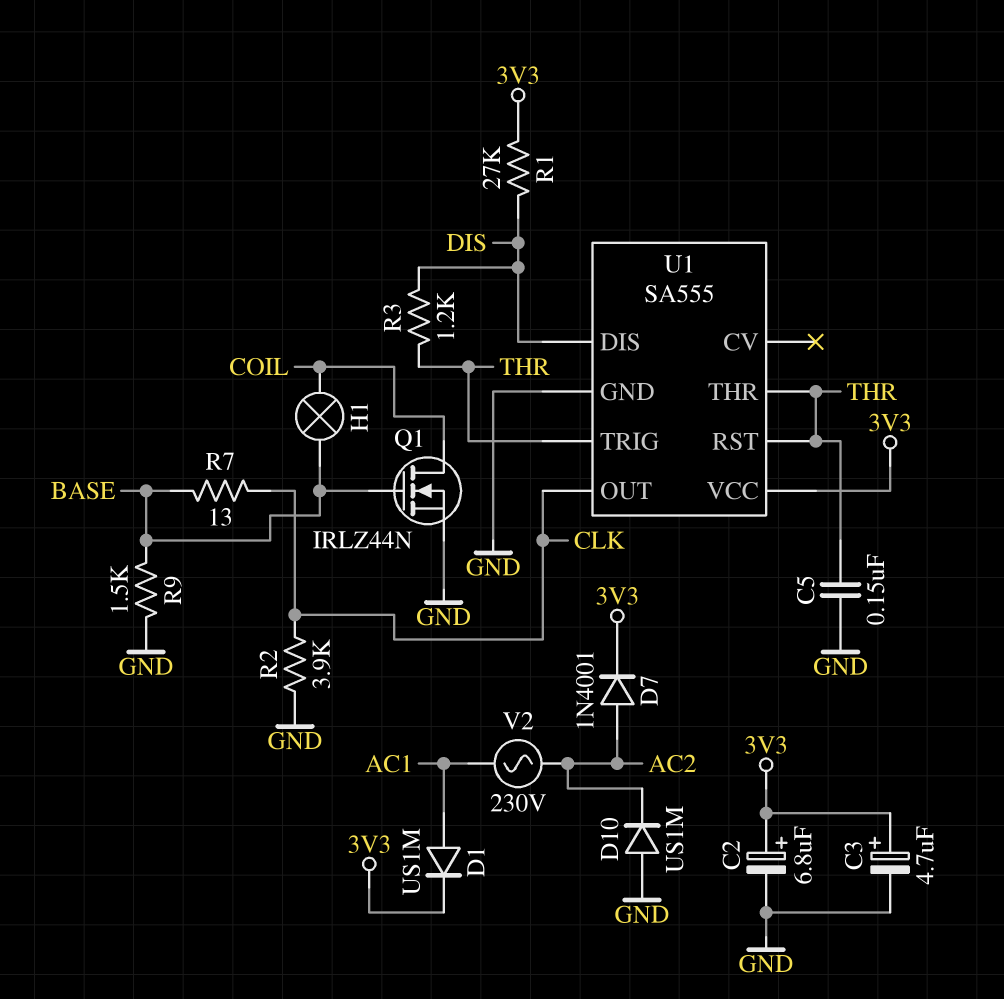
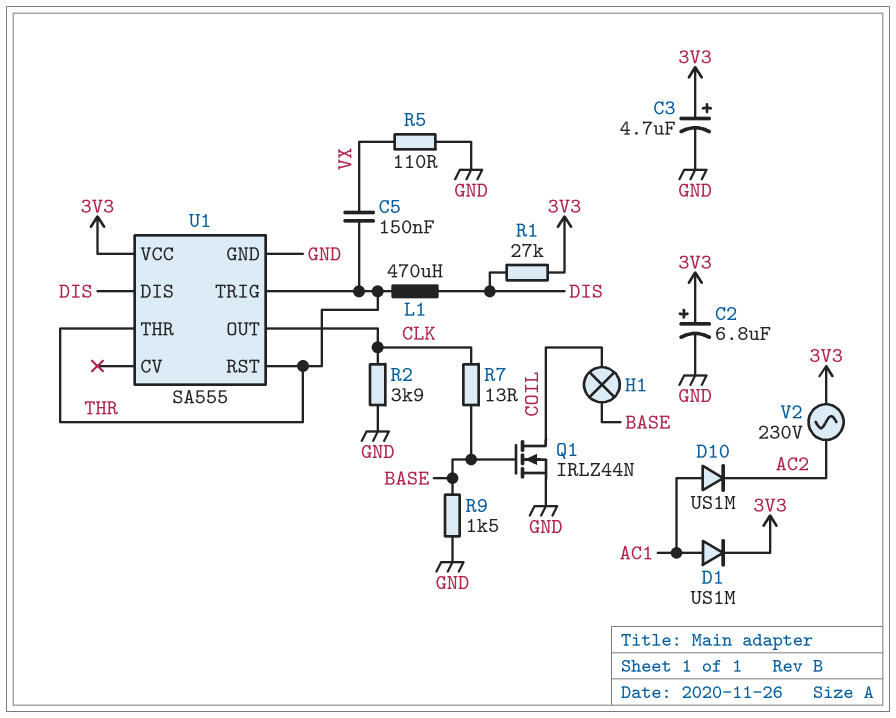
C5: 150nF (GND, THR) -> 150nF (THR, VX)
D7: diode 1N4001 (A AC2, K 3V3) -> none
D10: diode US1M (A GND, K AC2) -> diode US1M (A AC1, K AC2)
L1: none -> 470uH (DIS, THR)
R3: 1.2k (DIS, THR) -> none
R5: none -> 110 (GND, VX)
V2: AC 230V (AC1, AC2) -> AC 230V (3V3, AC2)

